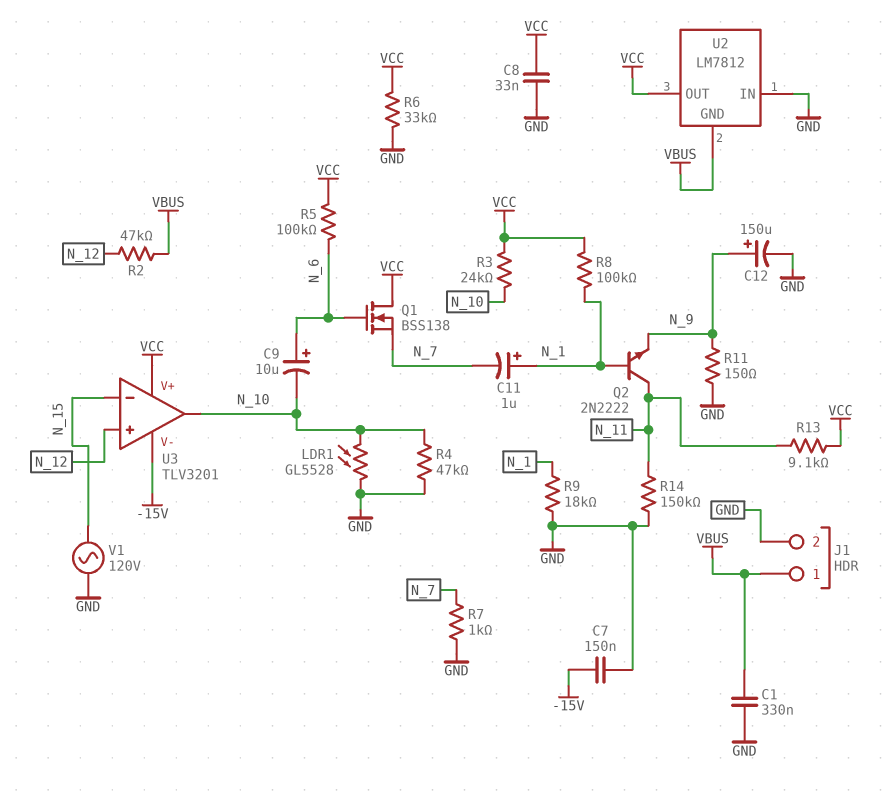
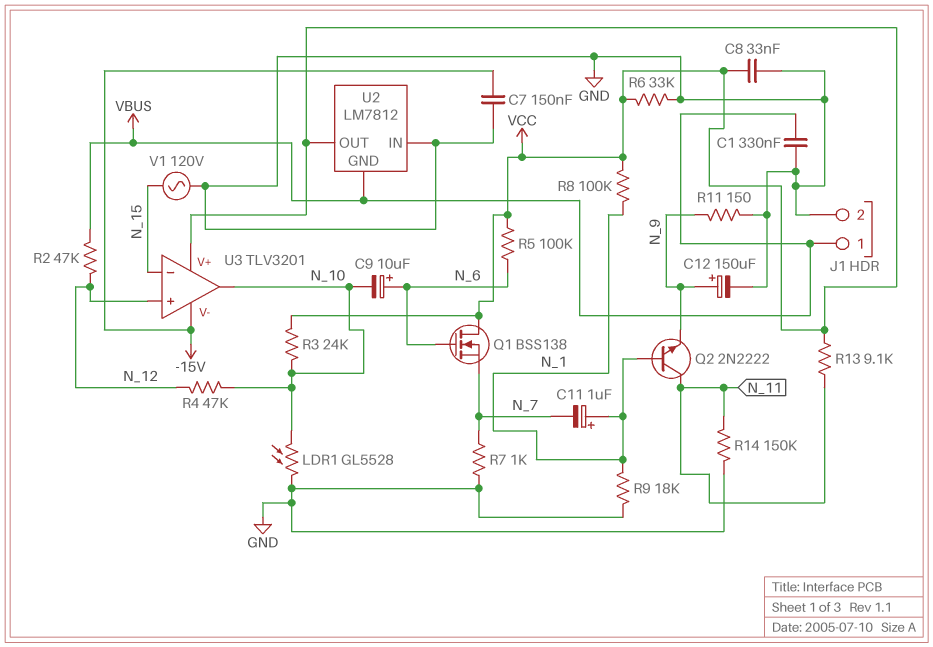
R4: 47k (GND, N_10) -> 47k (N_10, N_12)

